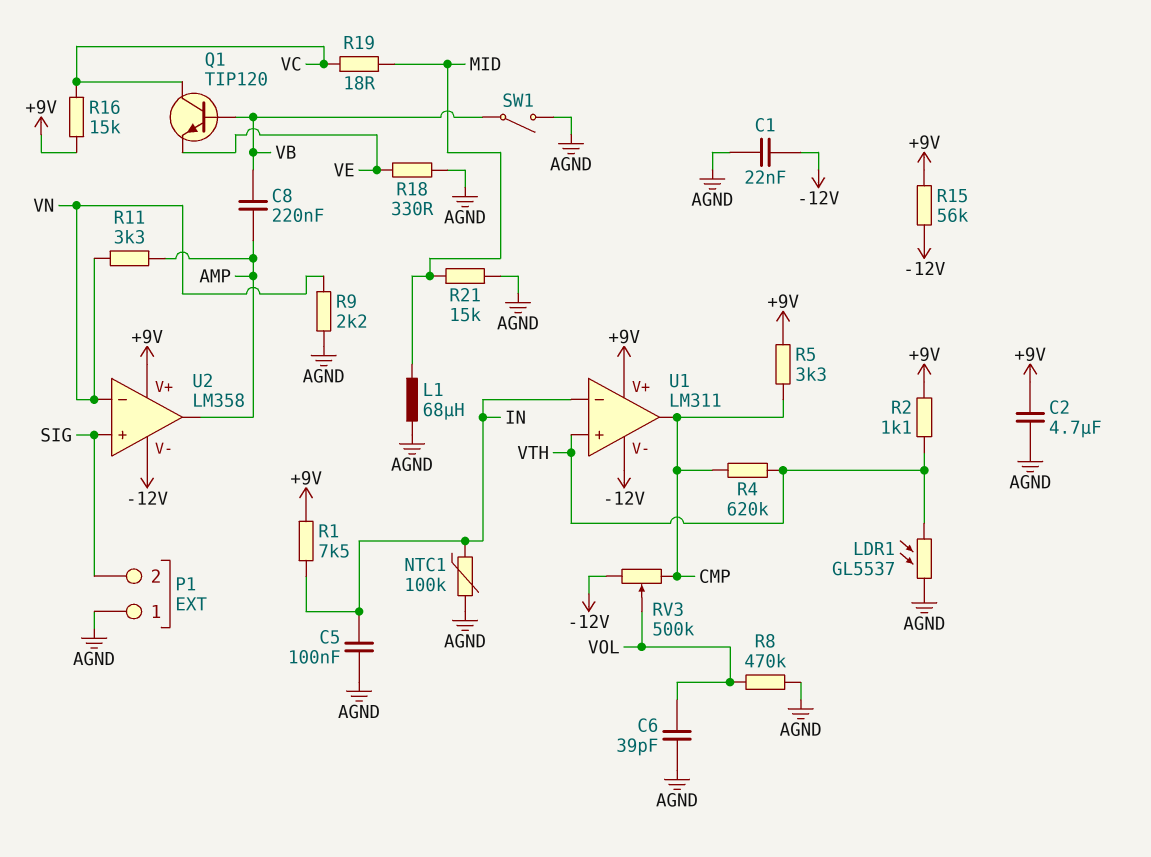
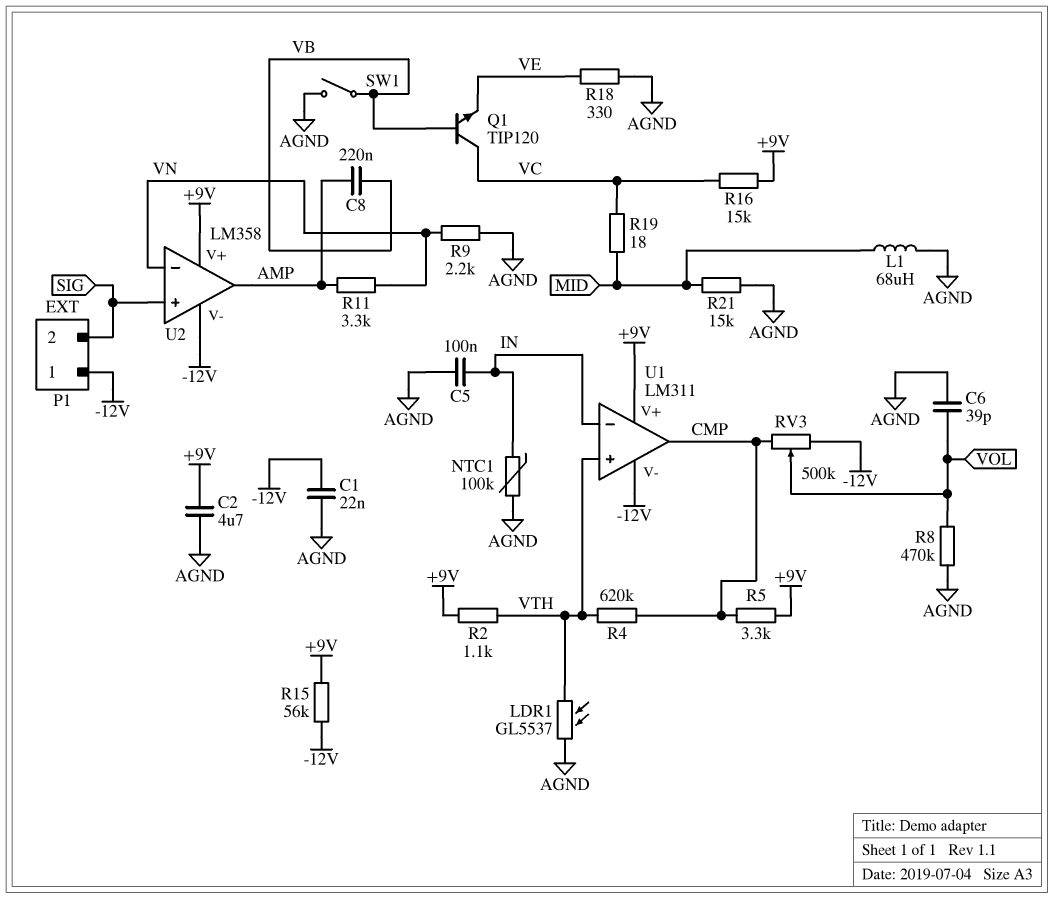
P1 pin 1: AGND -> -12V
R1: 7.5k (+9V, IN) -> none

